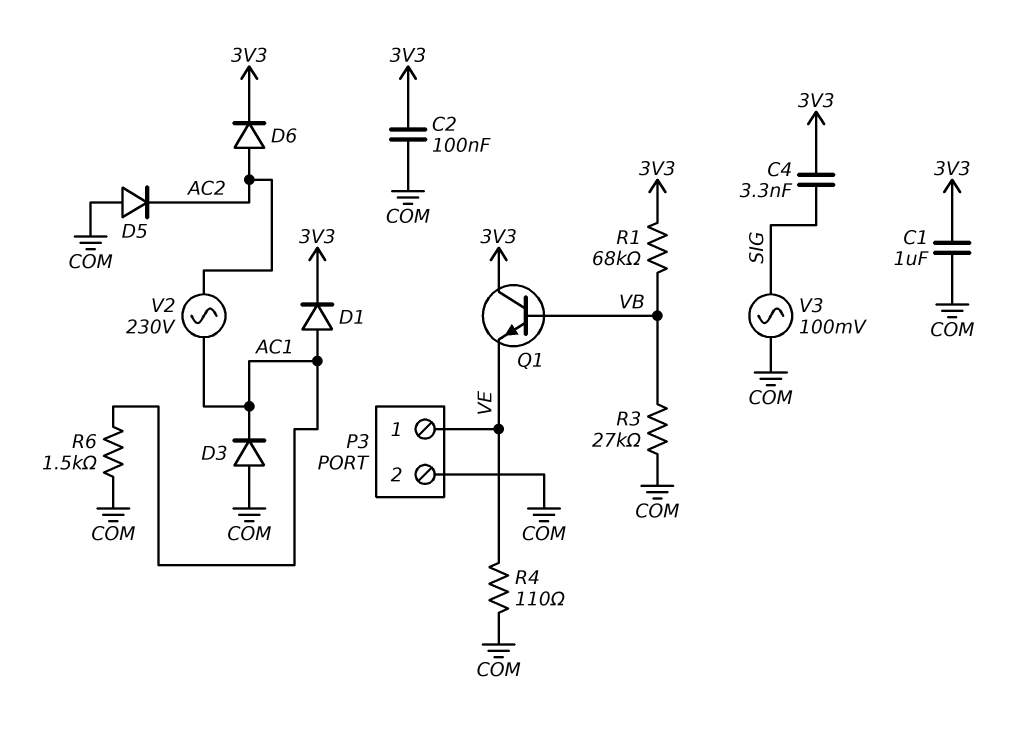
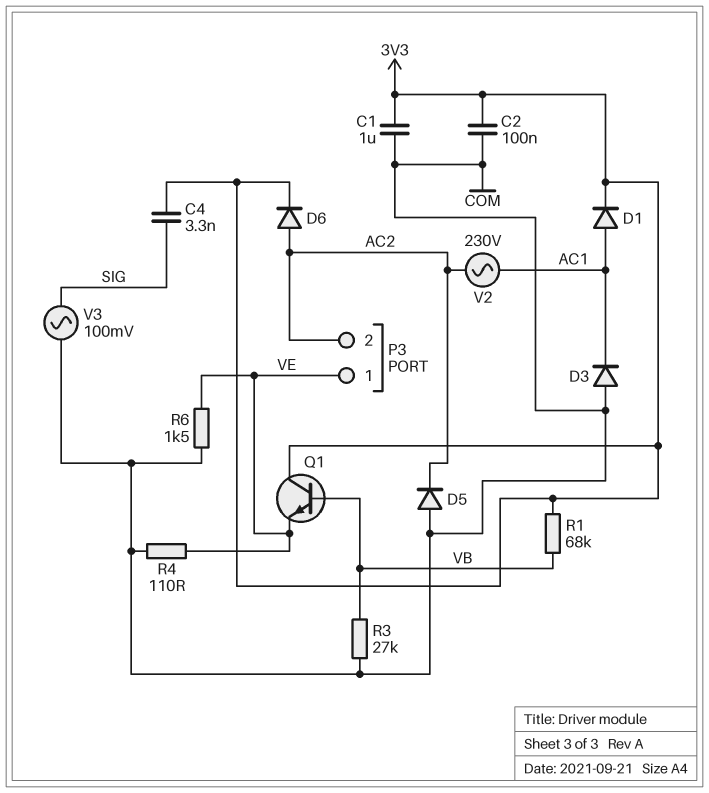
P3 pin 2: COM -> AC2
R6: 1.5k (AC1, COM) -> 1.5k (COM, VE)

